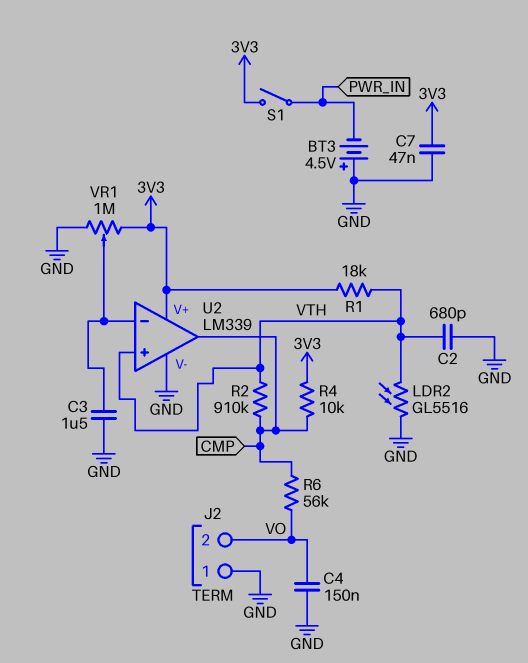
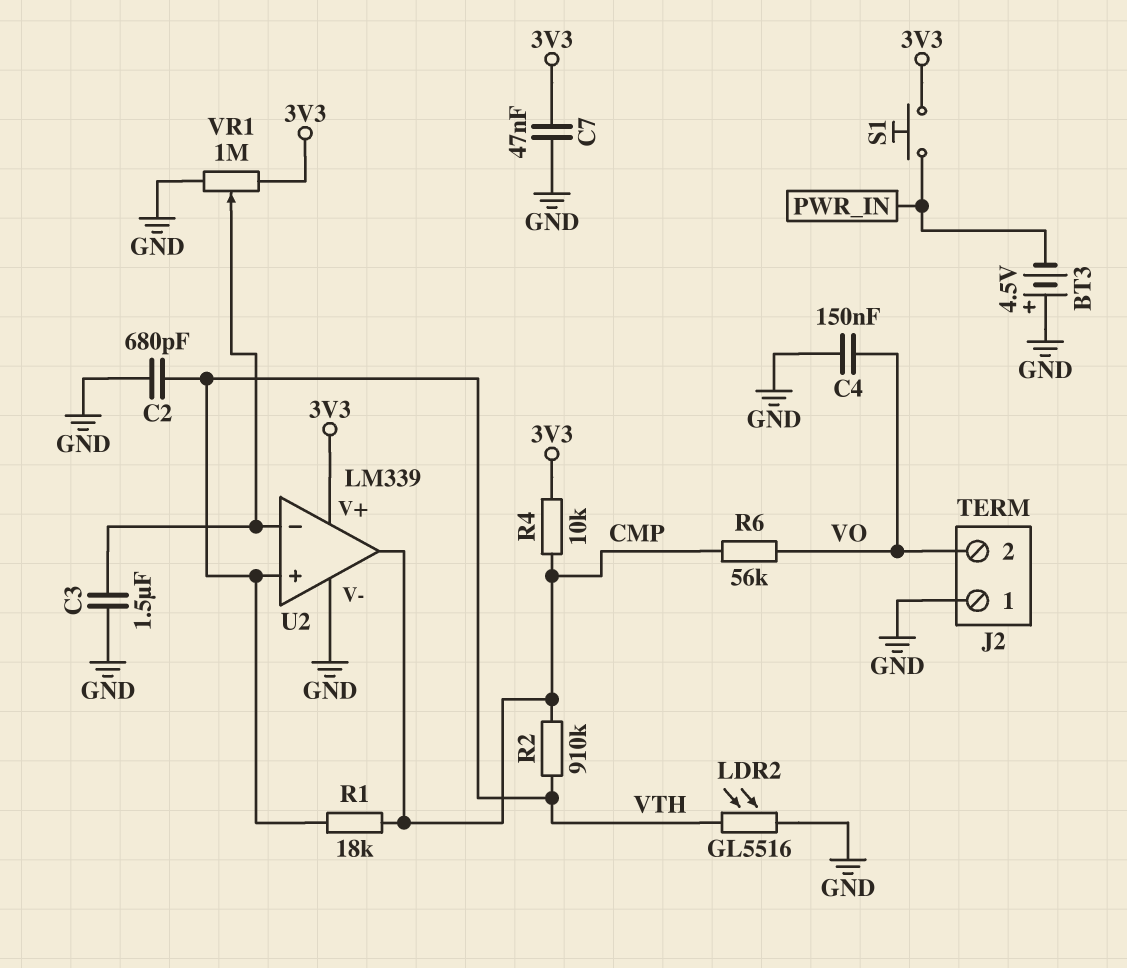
R1: 18k (3V3, VTH) -> 18k (CMP, VTH)
S1: switch (3V3, PWR_IN) -> button (3V3, PWR_IN)

